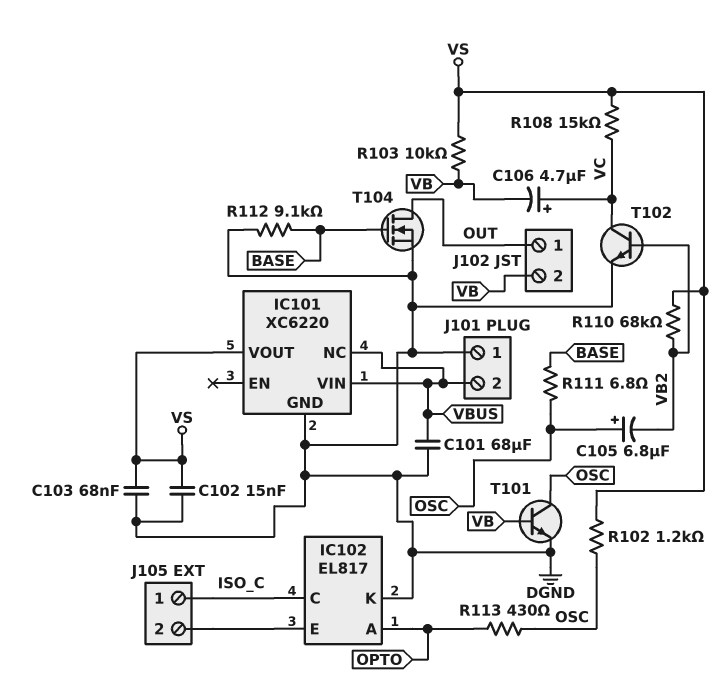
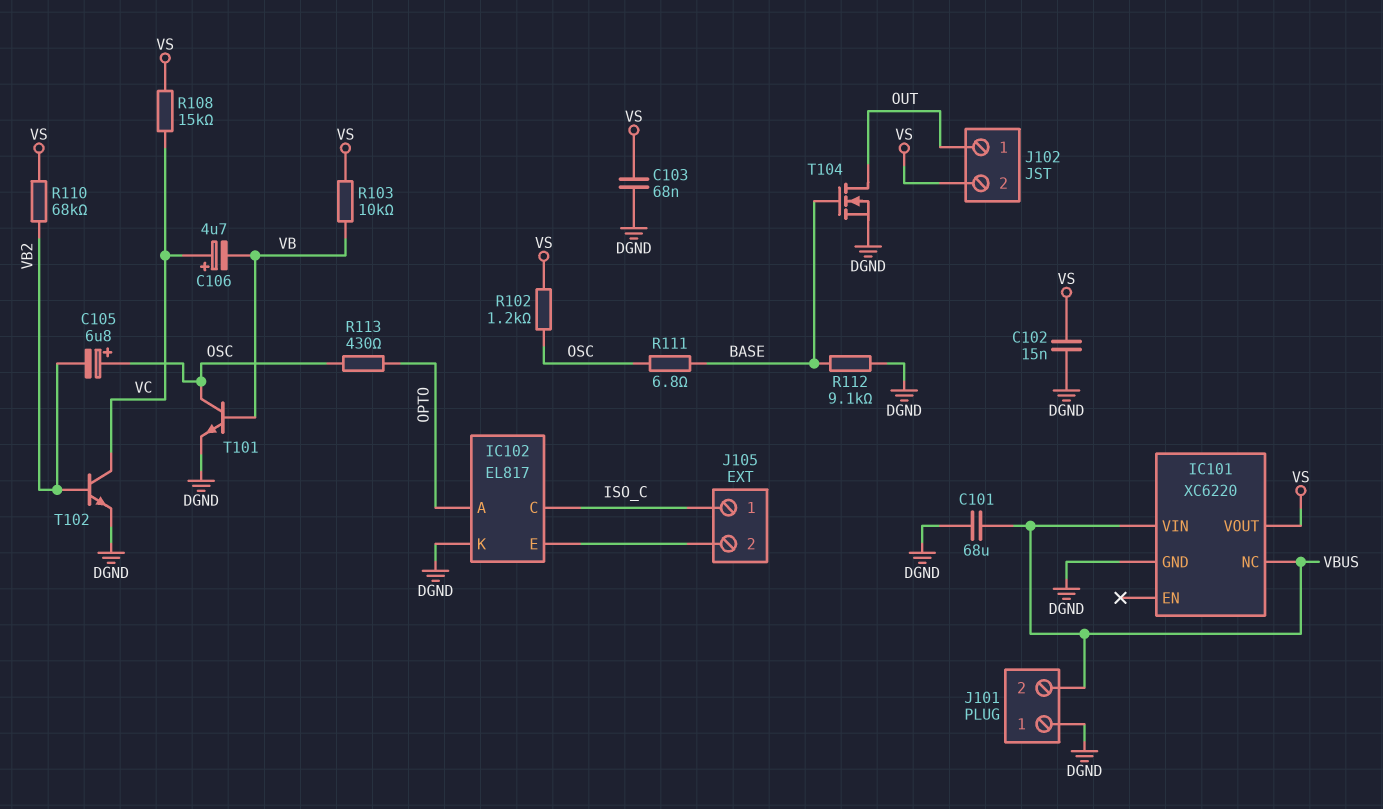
J102 pin 2: VB -> VS

